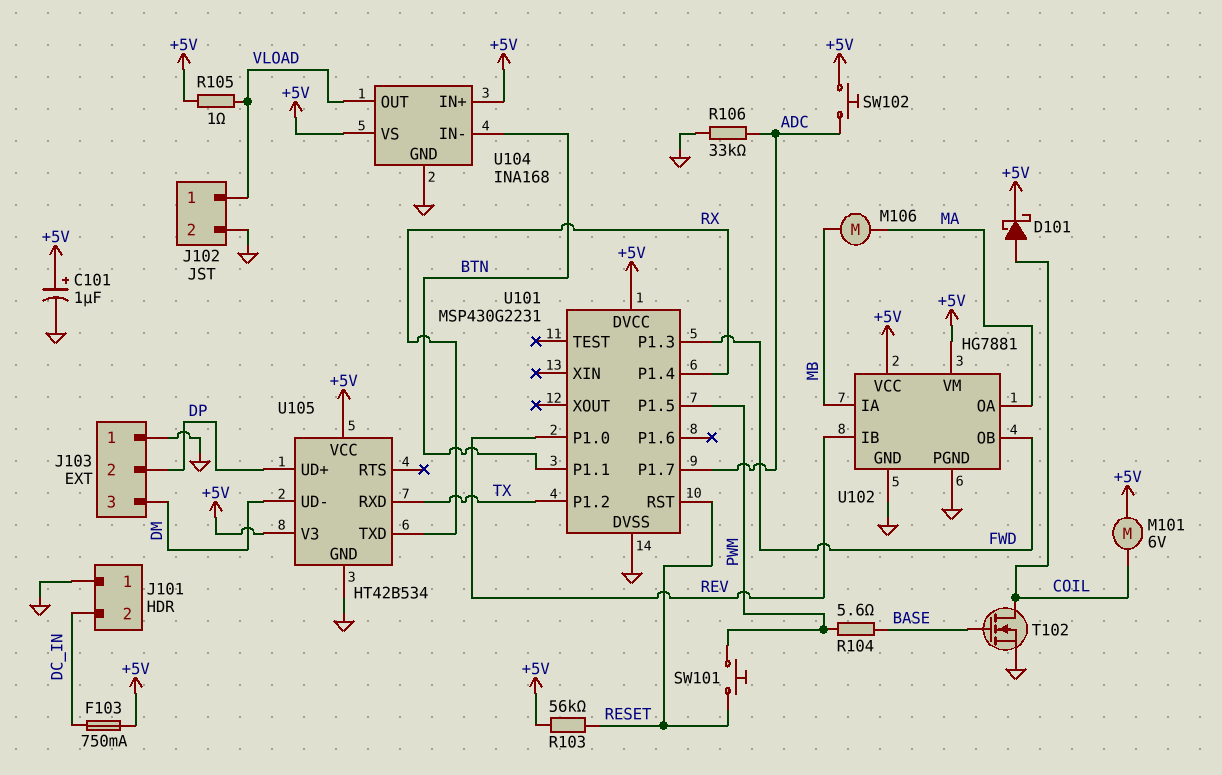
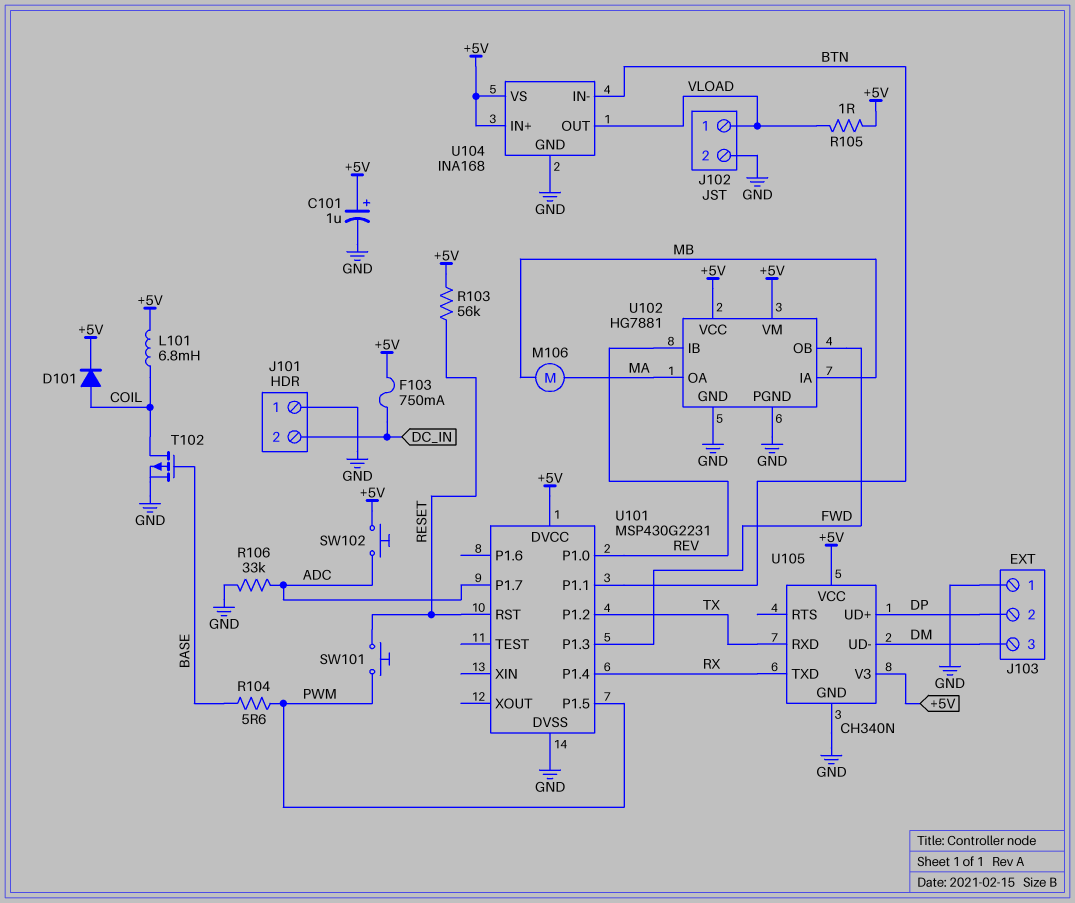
D101: schottky (A COIL, K +5V) -> diode (A COIL, K +5V)
L101: none -> 6.8mH (+5V, COIL)
M101: motor 6V (+5V, COIL) -> none
T102: NMOS (G BASE, D COIL, S GND) -> PMOS (G BASE, D COIL, S GND)
U105: HT42B534 -> CH340N

